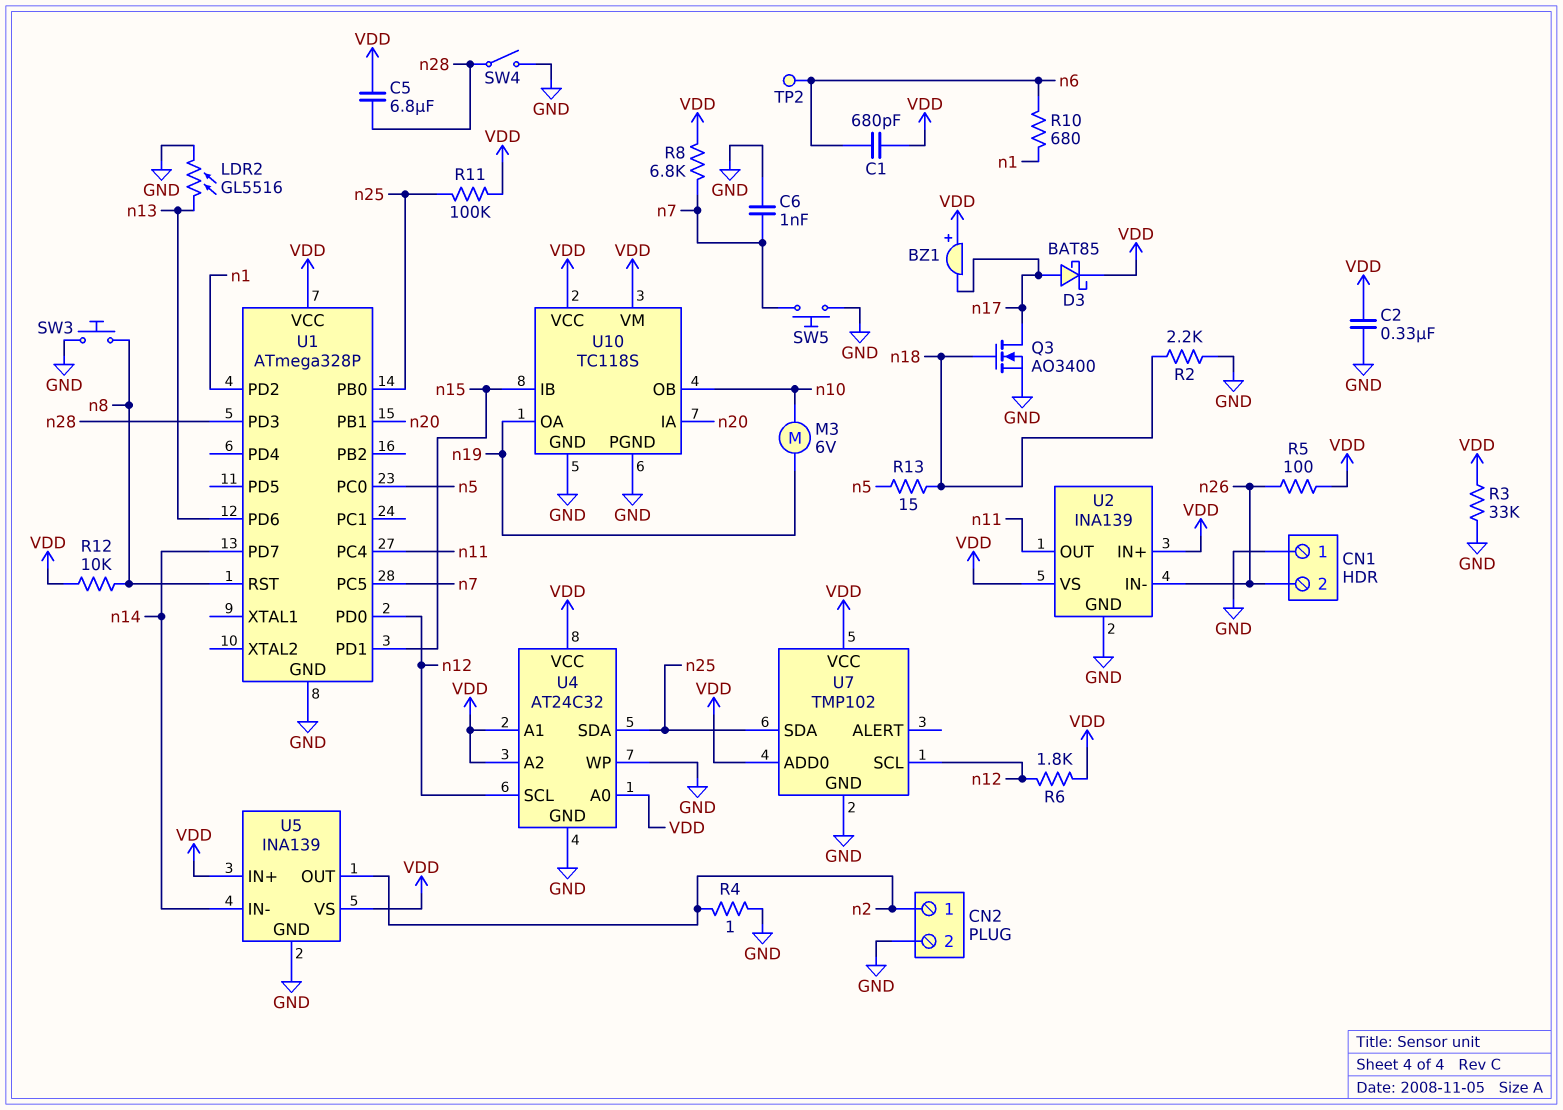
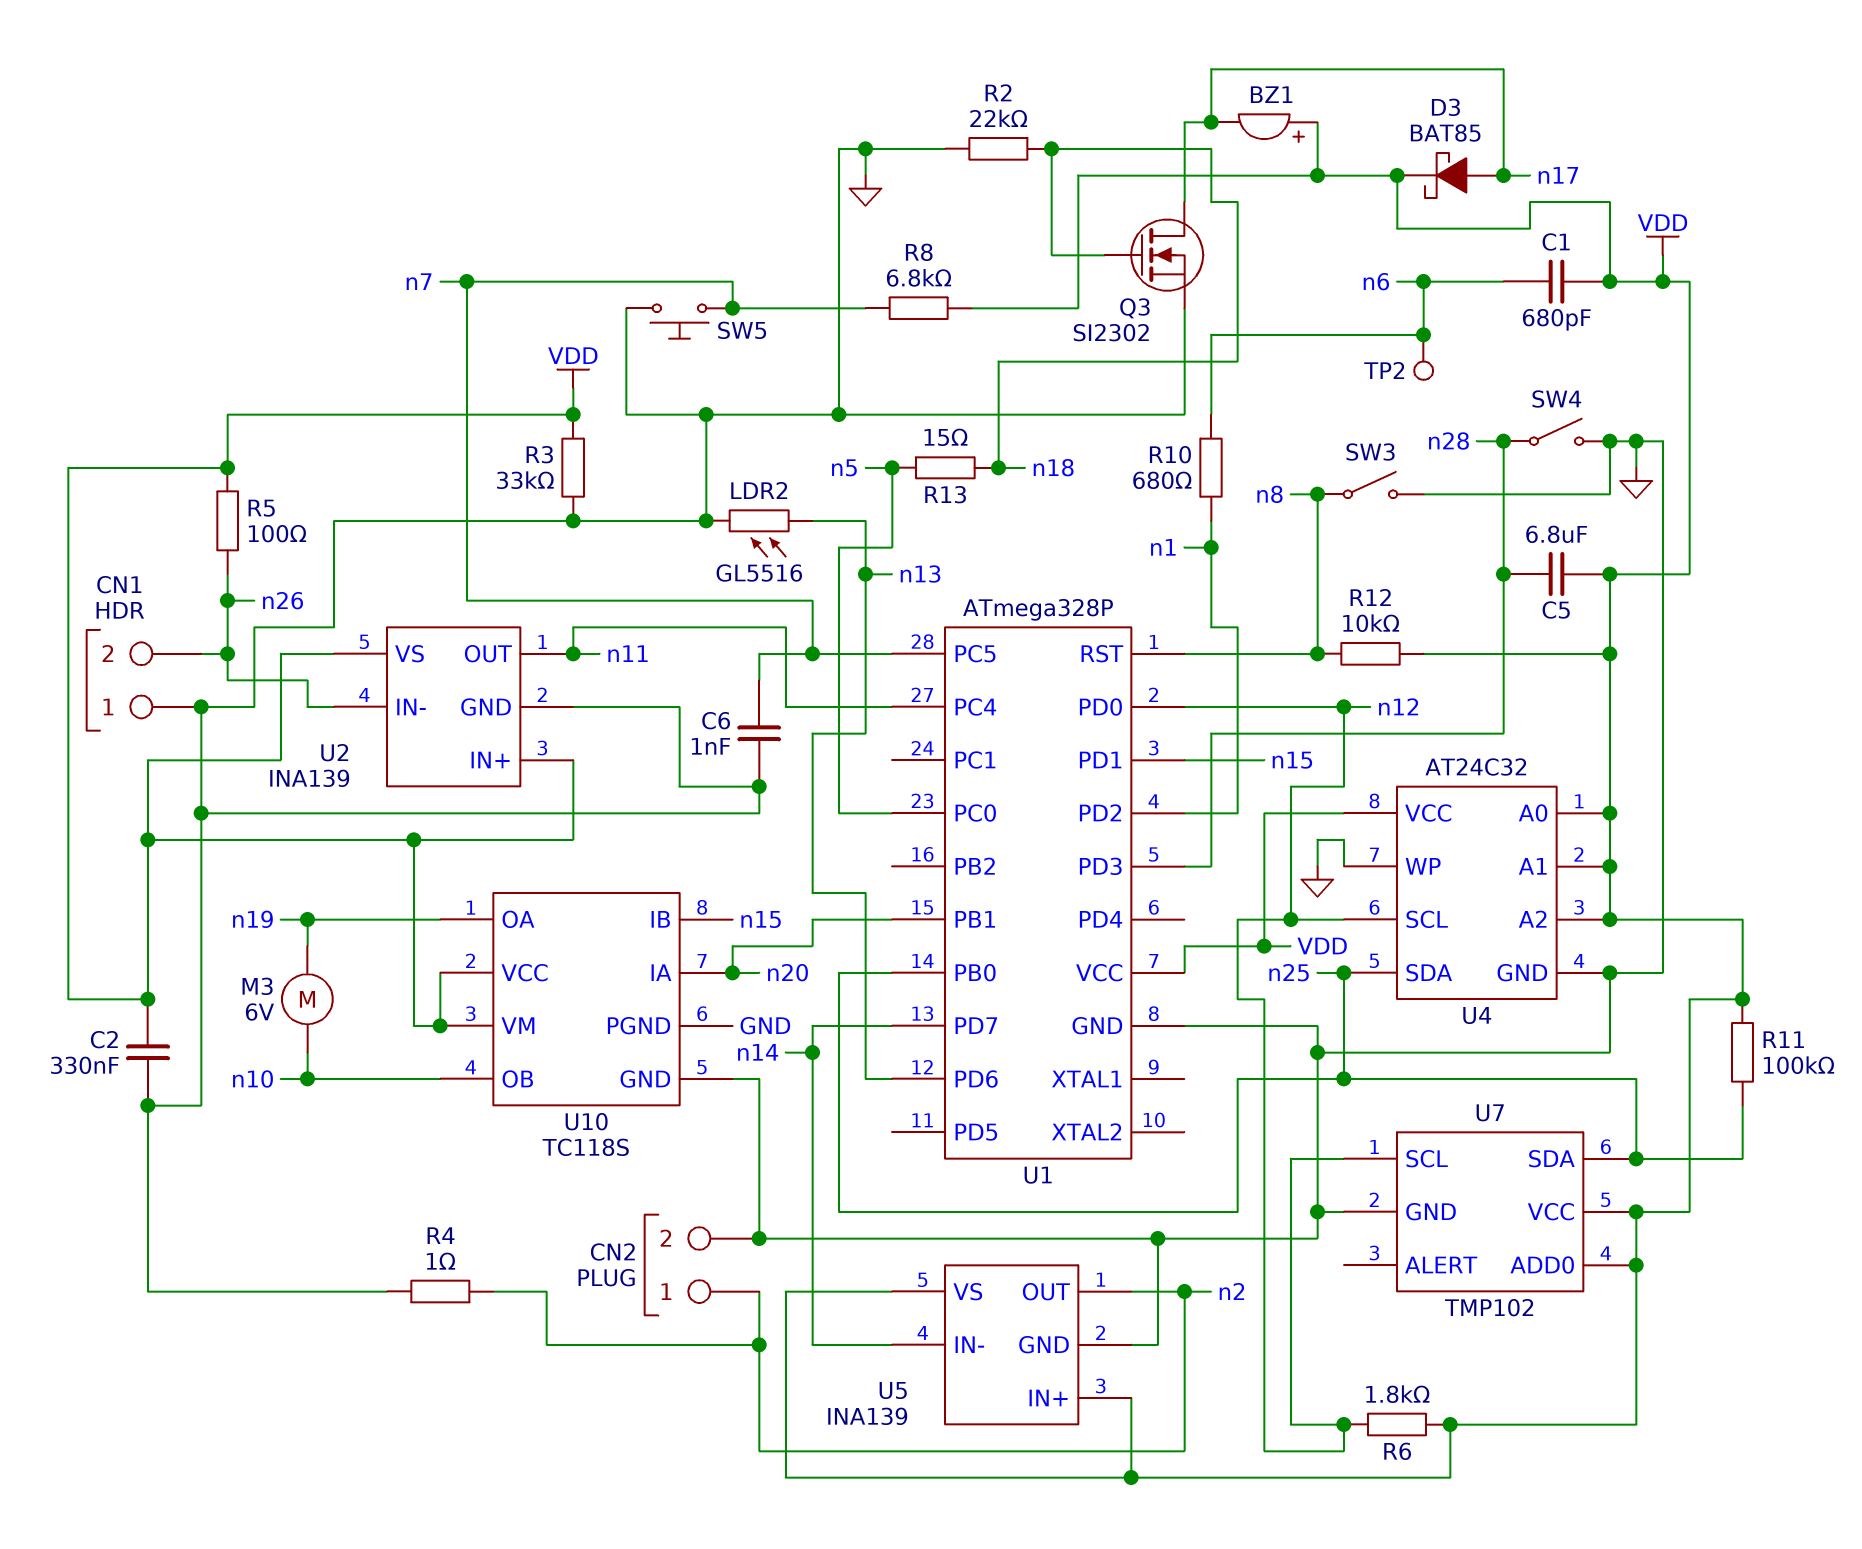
Q3: NMOS AO3400 (G n18, D n17, S GND) -> NMOS SI2302 (G n18, D n17, S GND)
R2: 2.2k (GND, n18) -> 22k (GND, n18)
SW3: button (GND, n8) -> switch (GND, n8)

